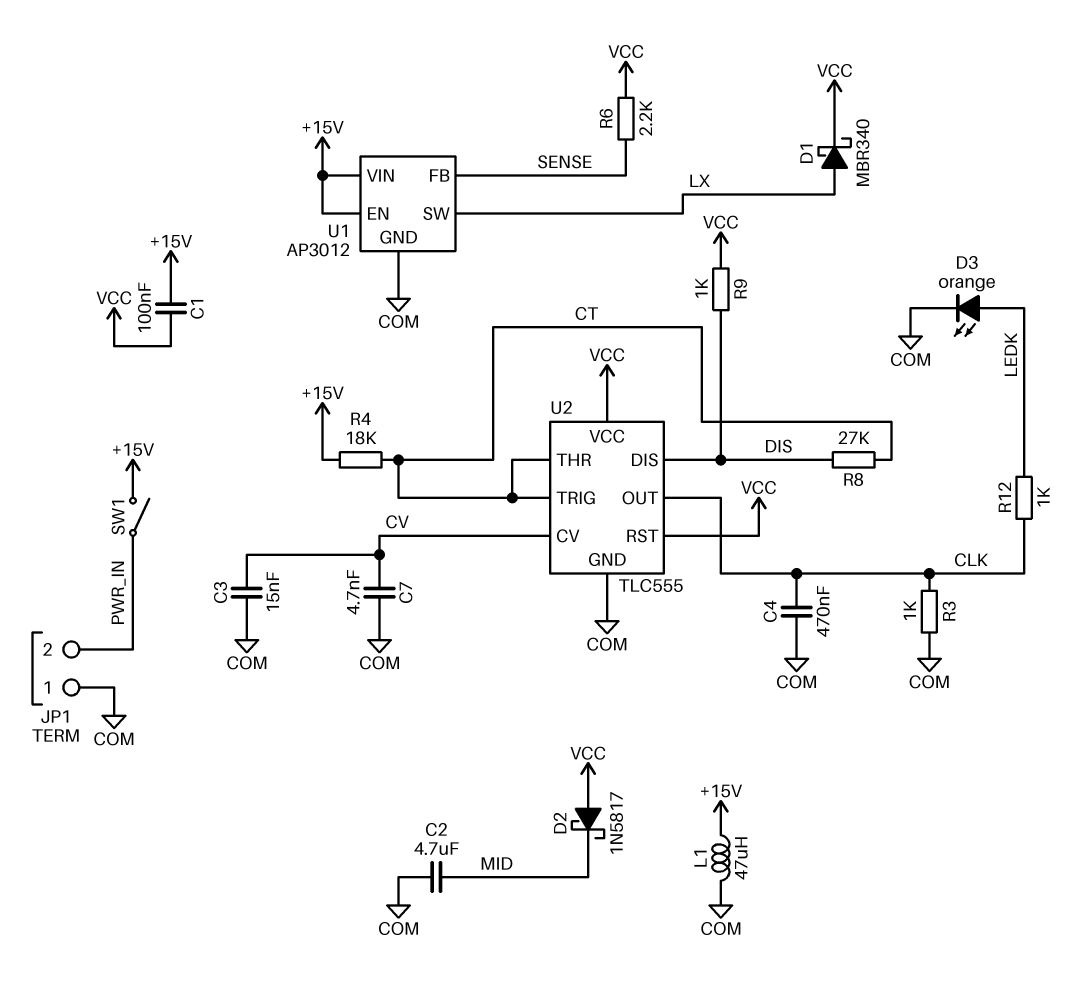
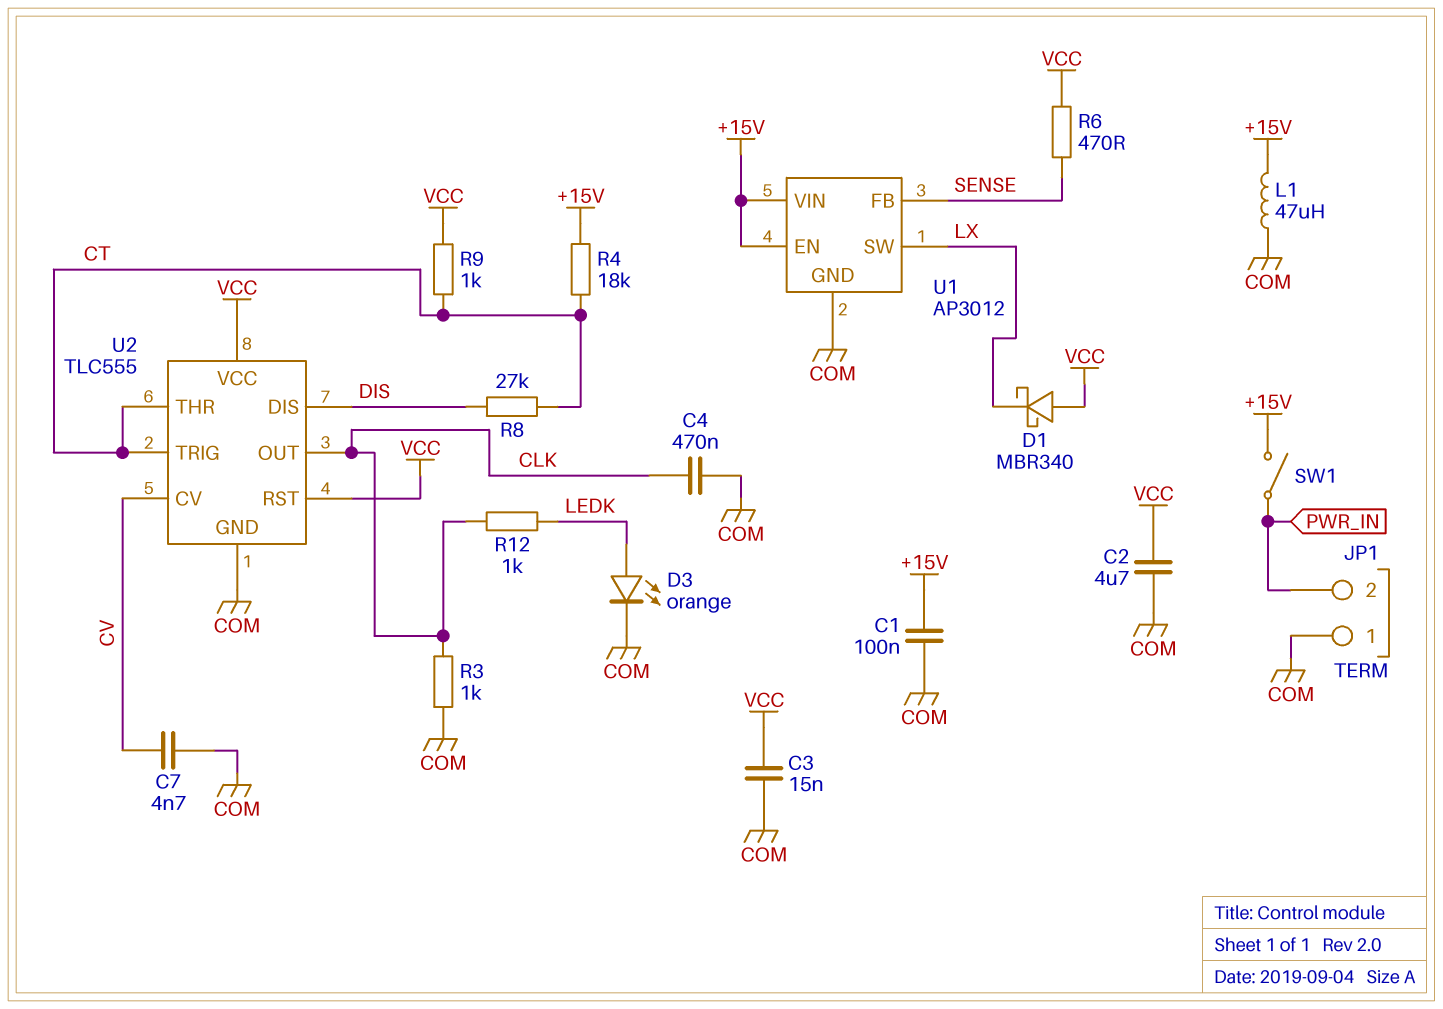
C1: 100nF (+15V, VCC) -> 100nF (+15V, COM)
C2: 4.7uF (COM, MID) -> 4.7uF (COM, VCC)
C3: 15nF (COM, CV) -> 15nF (COM, VCC)
D1: schottky MBR340 (A LX, K VCC) -> schottky MBR340 (A VCC, K LX)
D2: schottky 1N5817 (A VCC, K MID) -> none
R6: 2.2k (SENSE, VCC) -> 470 (SENSE, VCC)
R9: 1k (DIS, VCC) -> 1k (CT, VCC)

